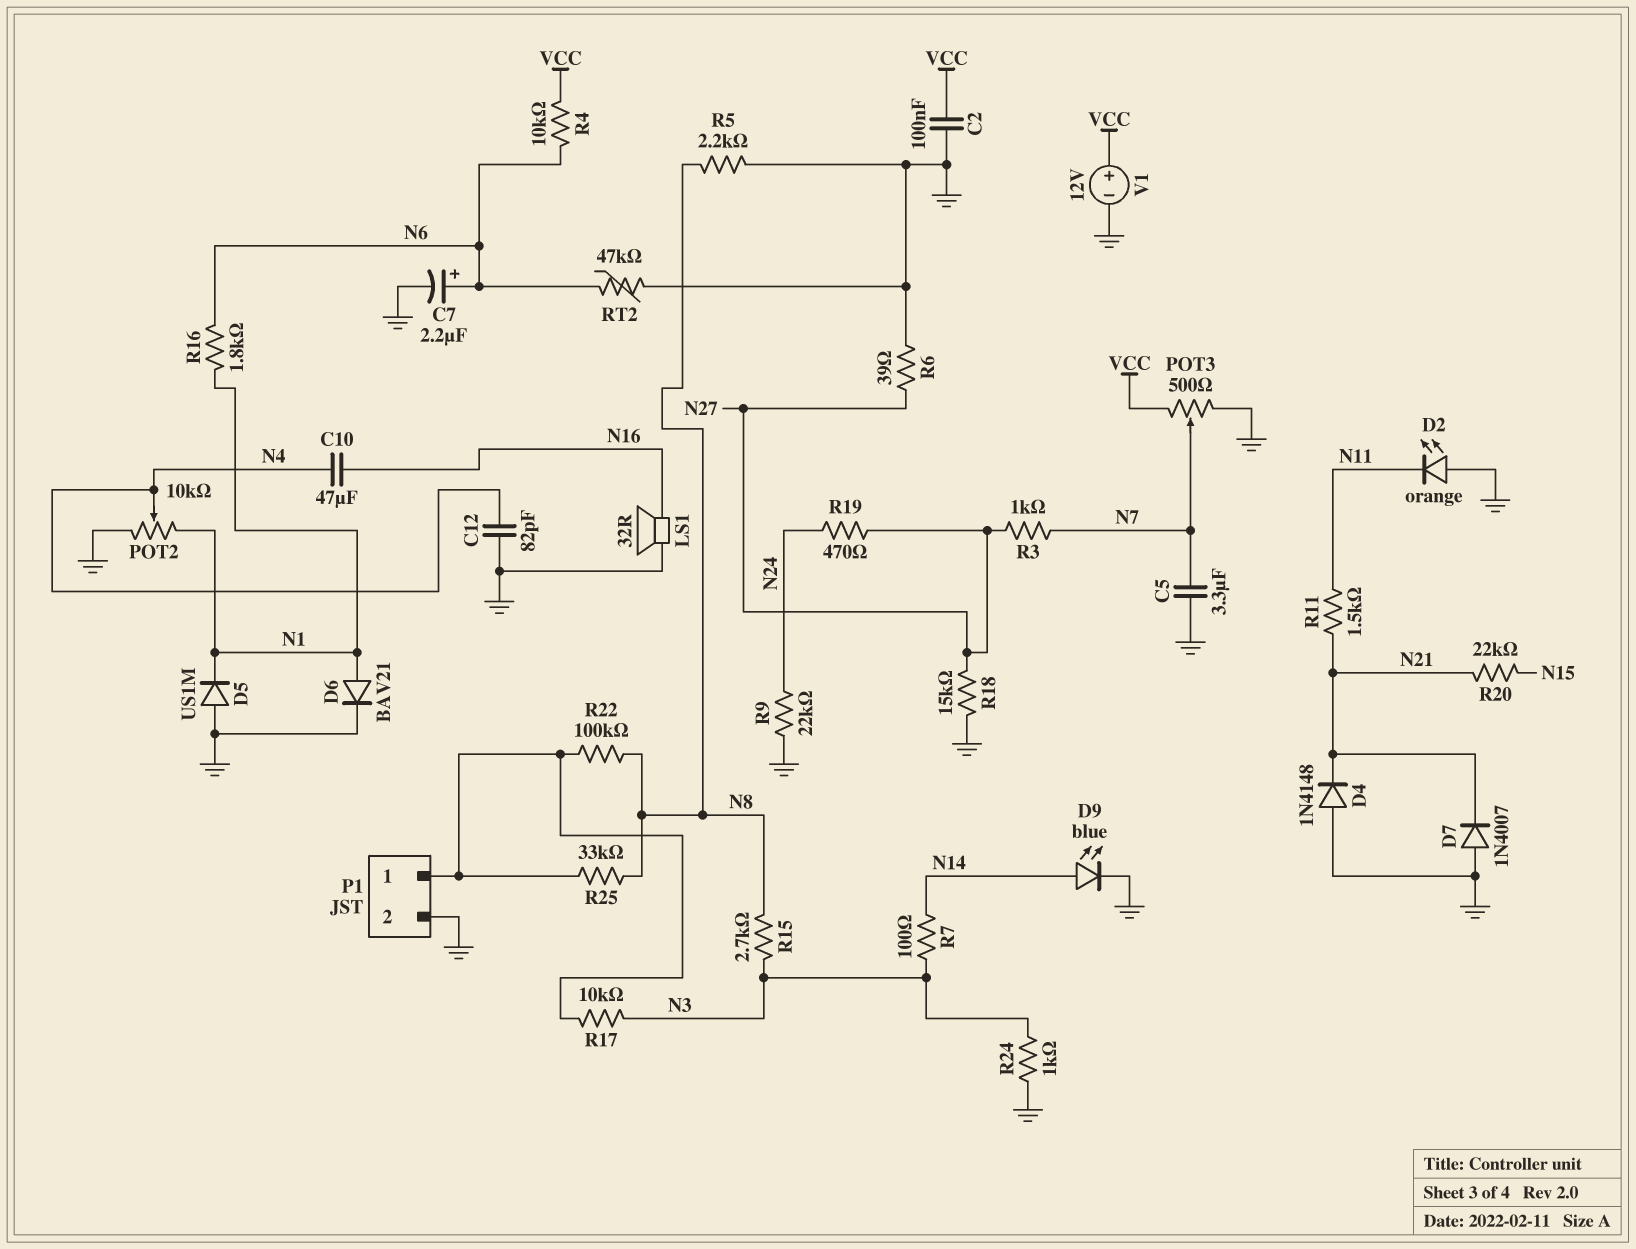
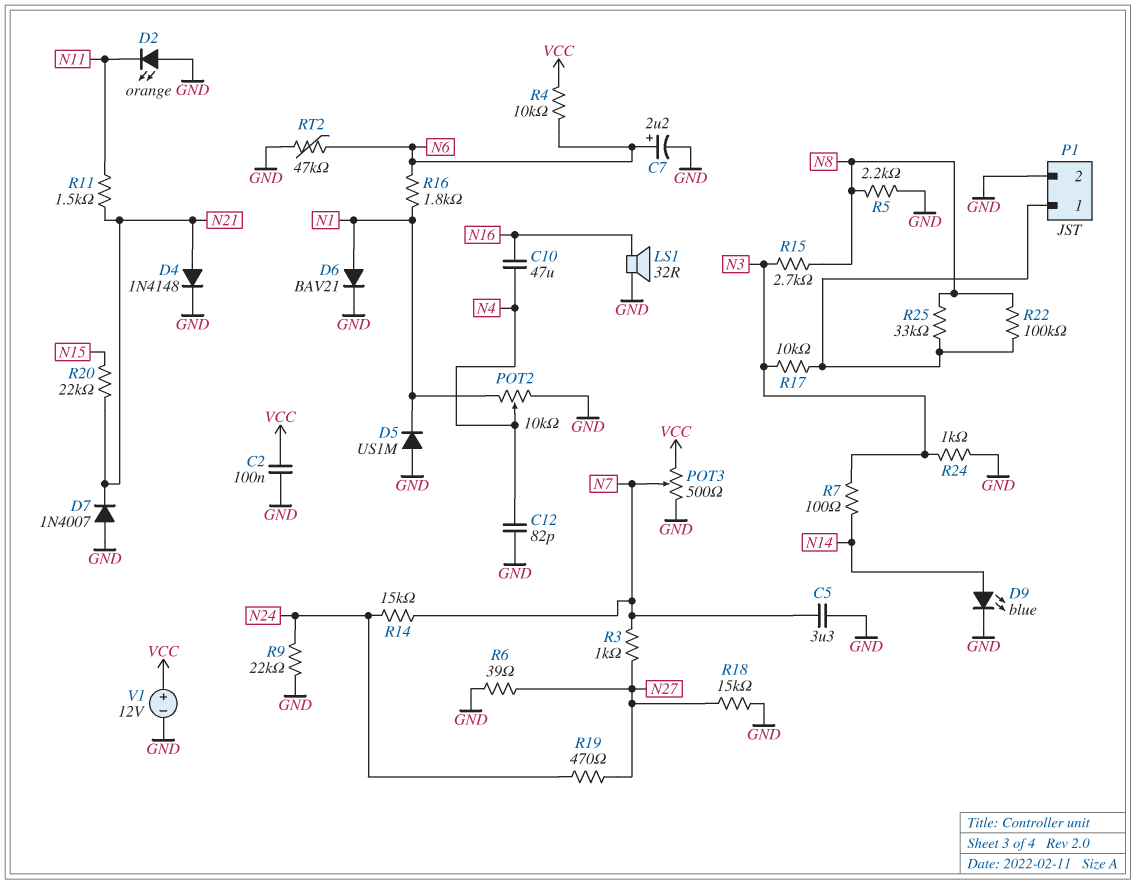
D4: diode 1N4148 (A GND, K N21) -> diode 1N4148 (A N21, K GND)
R14: none -> 15k (N7, N24)

